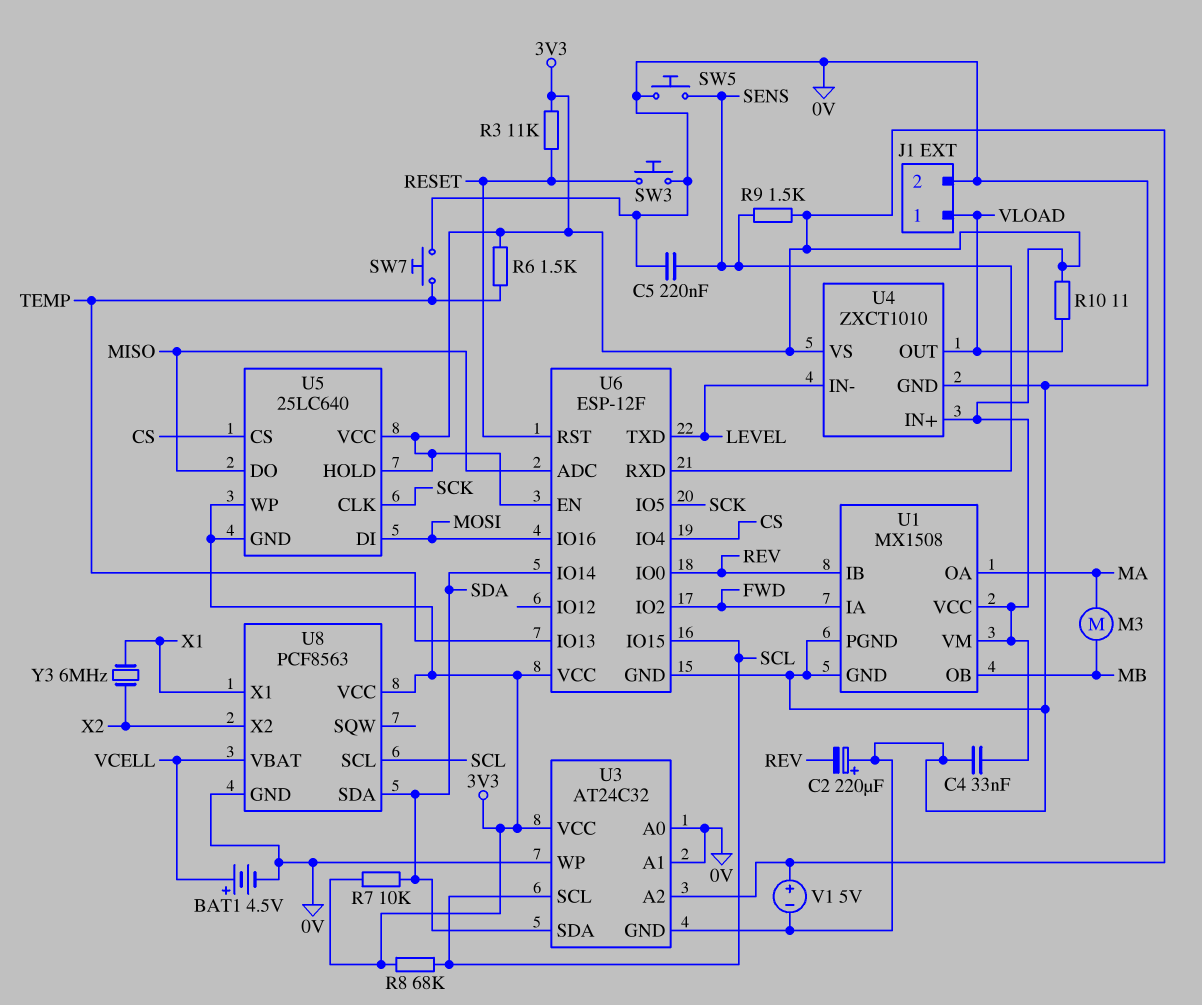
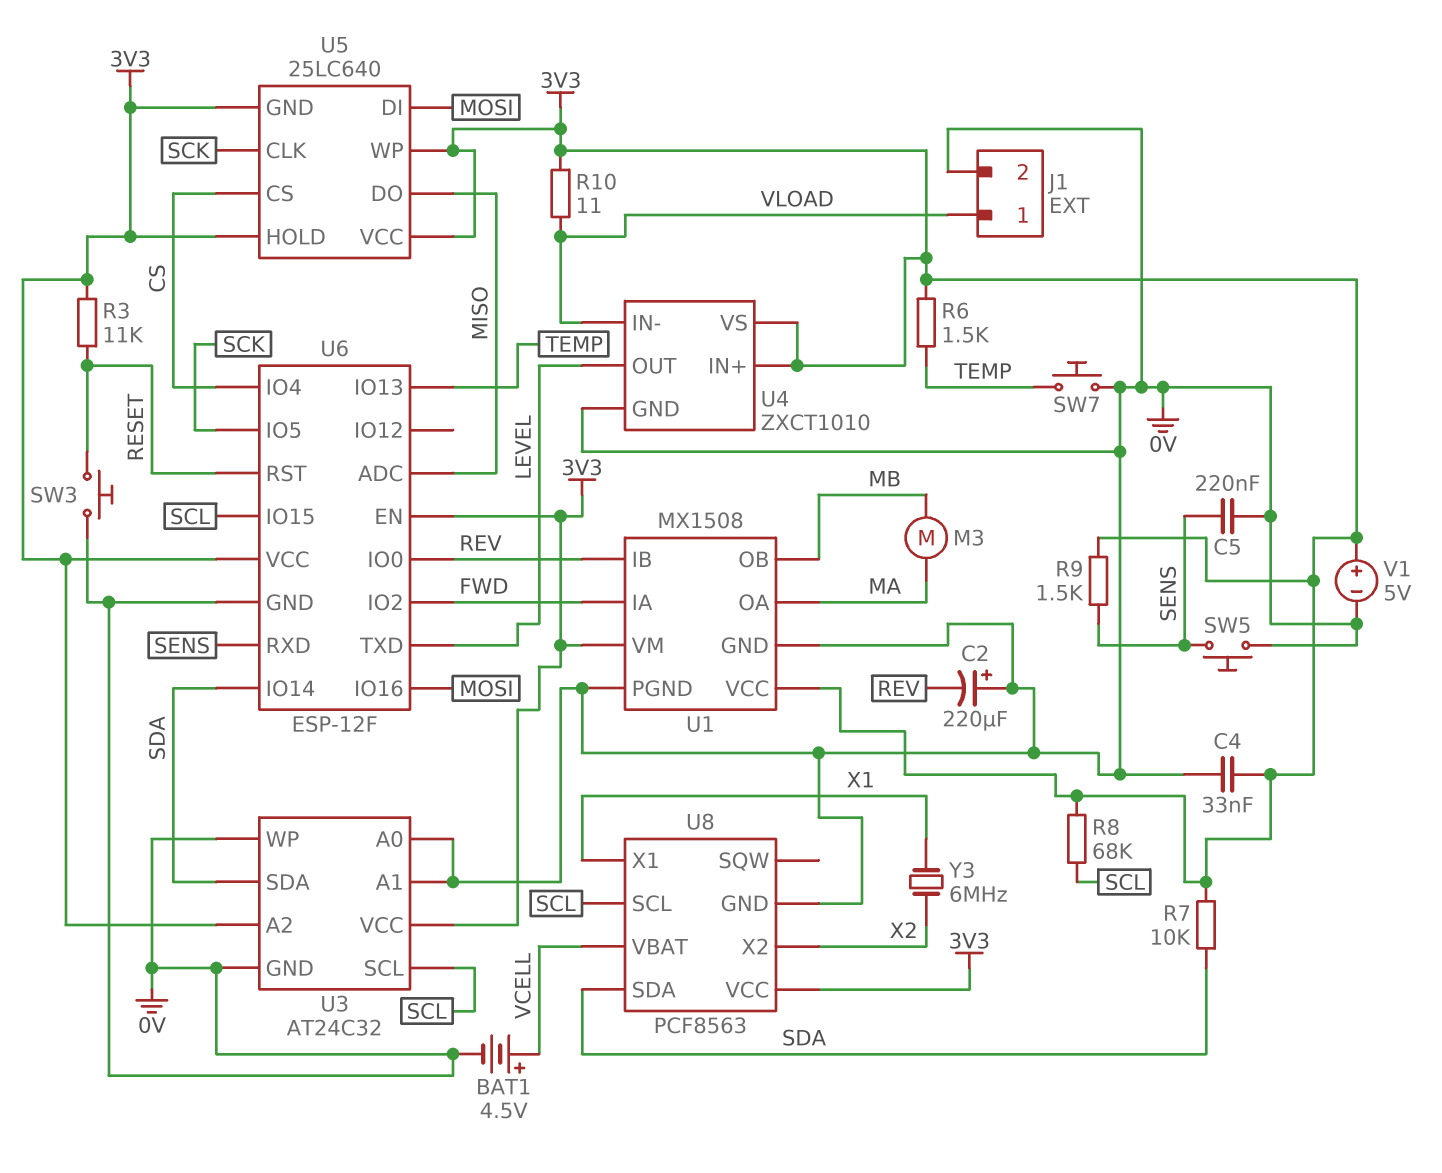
U4 pin IN-: LEVEL -> VLOAD
U4 pin OUT: VLOAD -> LEVEL

